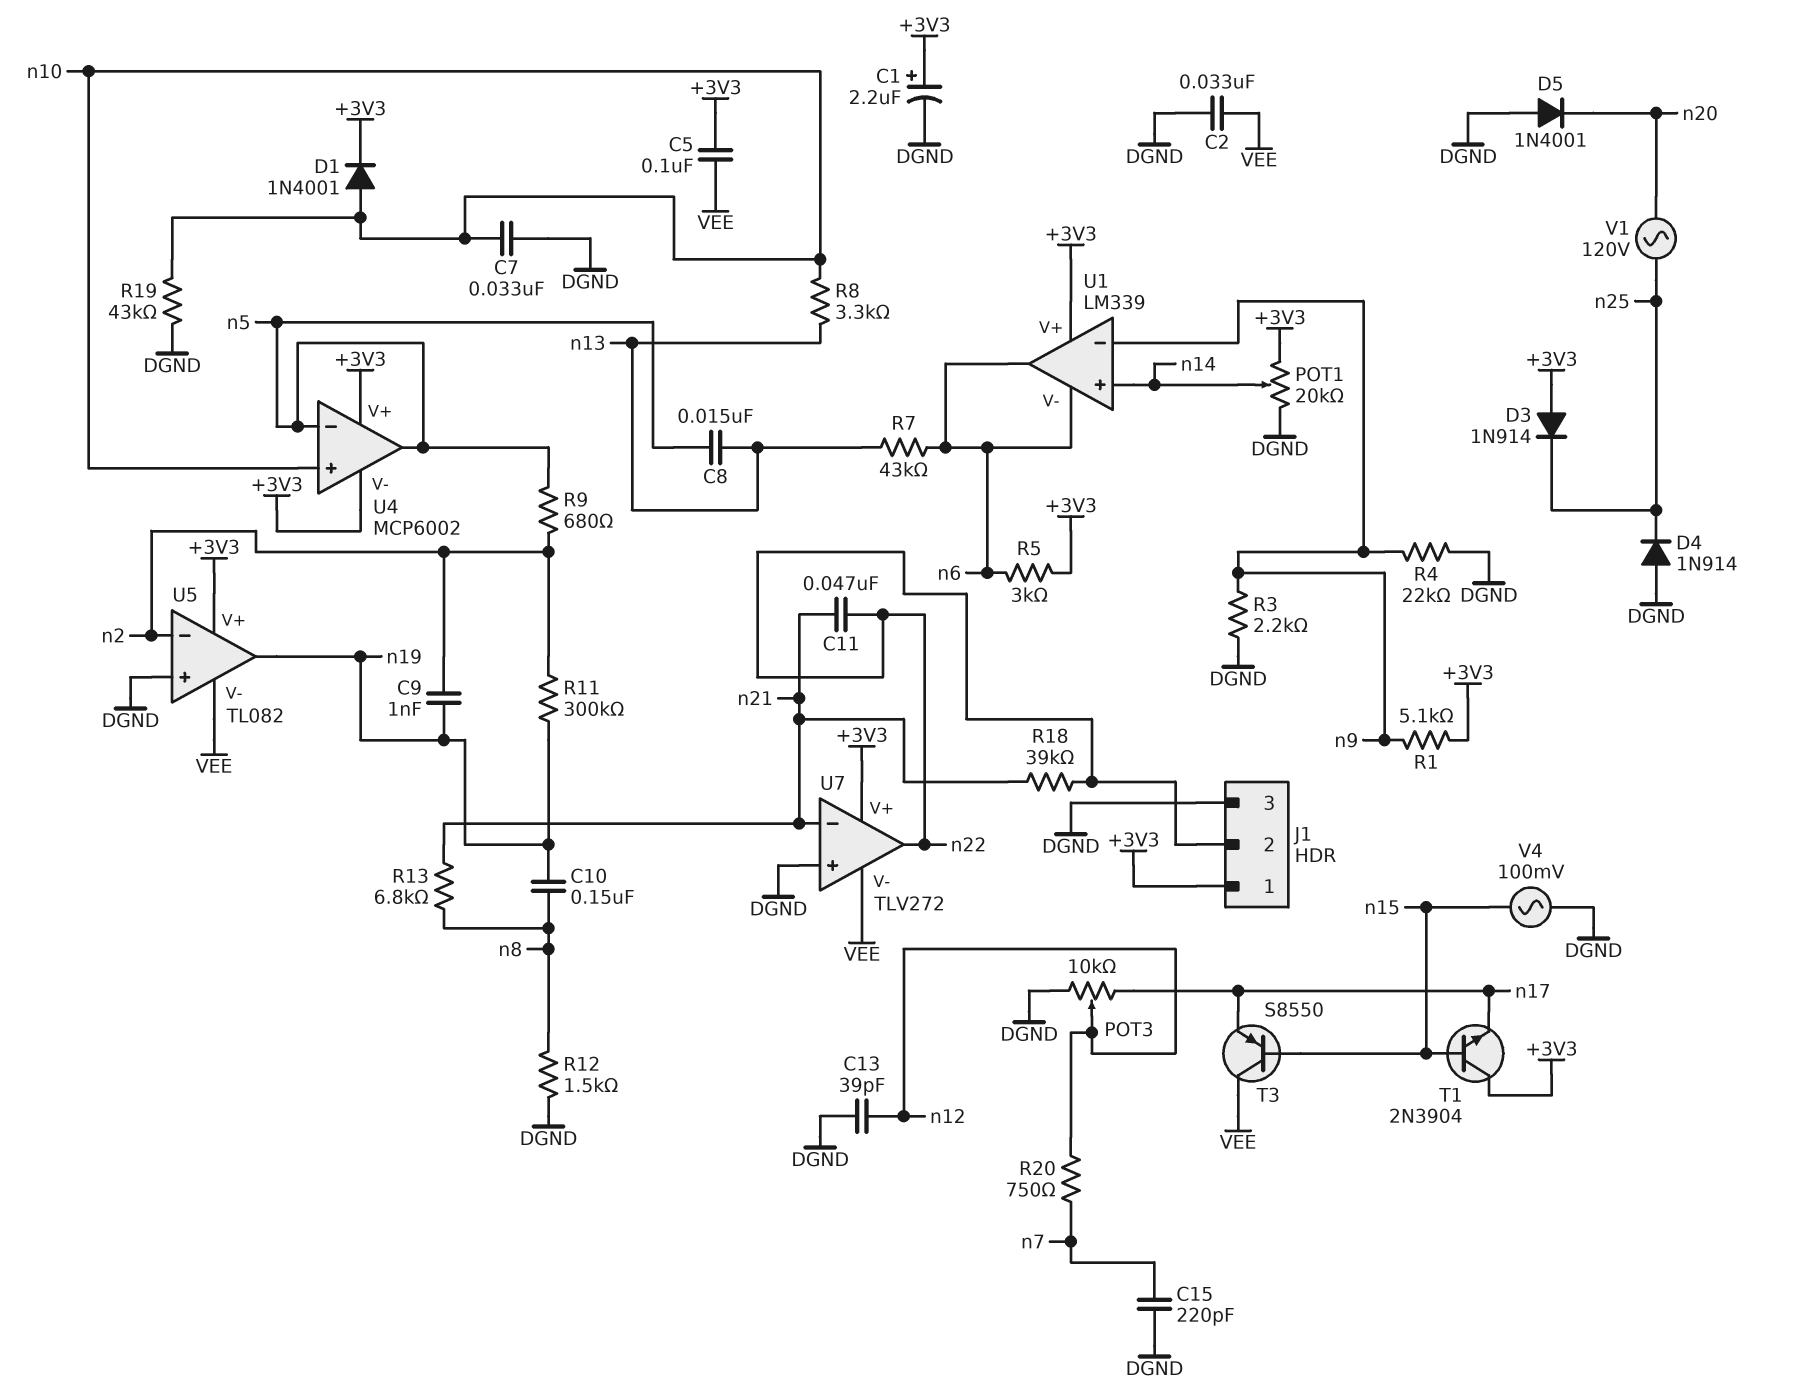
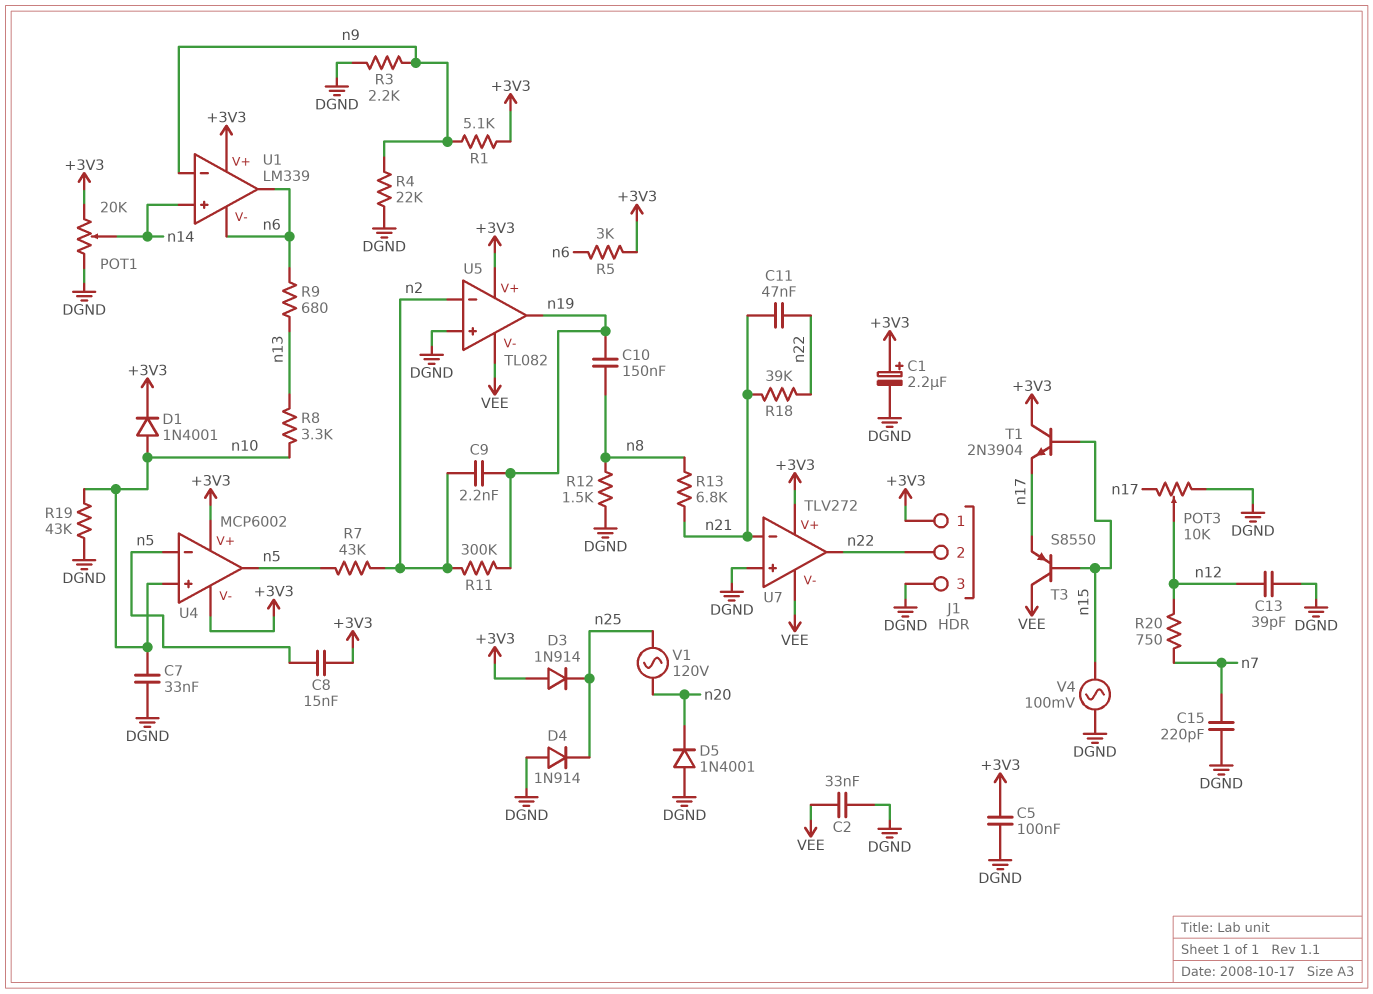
C5: 100nF (+3V3, VEE) -> 100nF (+3V3, DGND)
C8: 15nF (n5, n13) -> 15nF (+3V3, n5)
C9: 1nF (n2, n19) -> 2.2nF (n2, n19)
R7: 43k (n6, n13) -> 43k (n2, n5)
R9: 680 (n2, n5) -> 680 (n6, n13)

